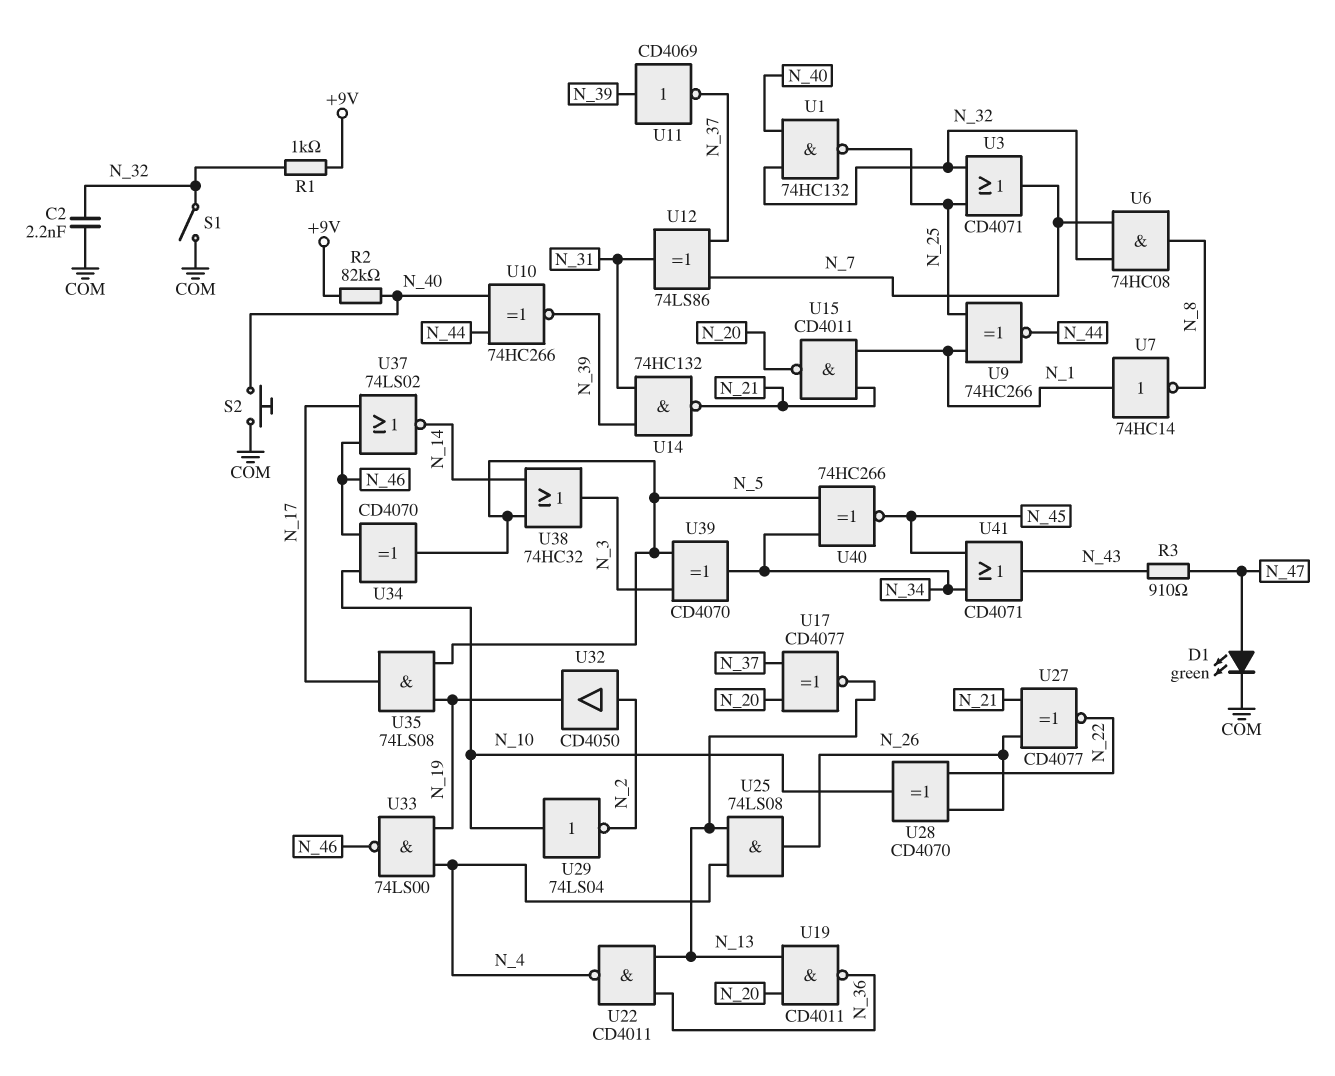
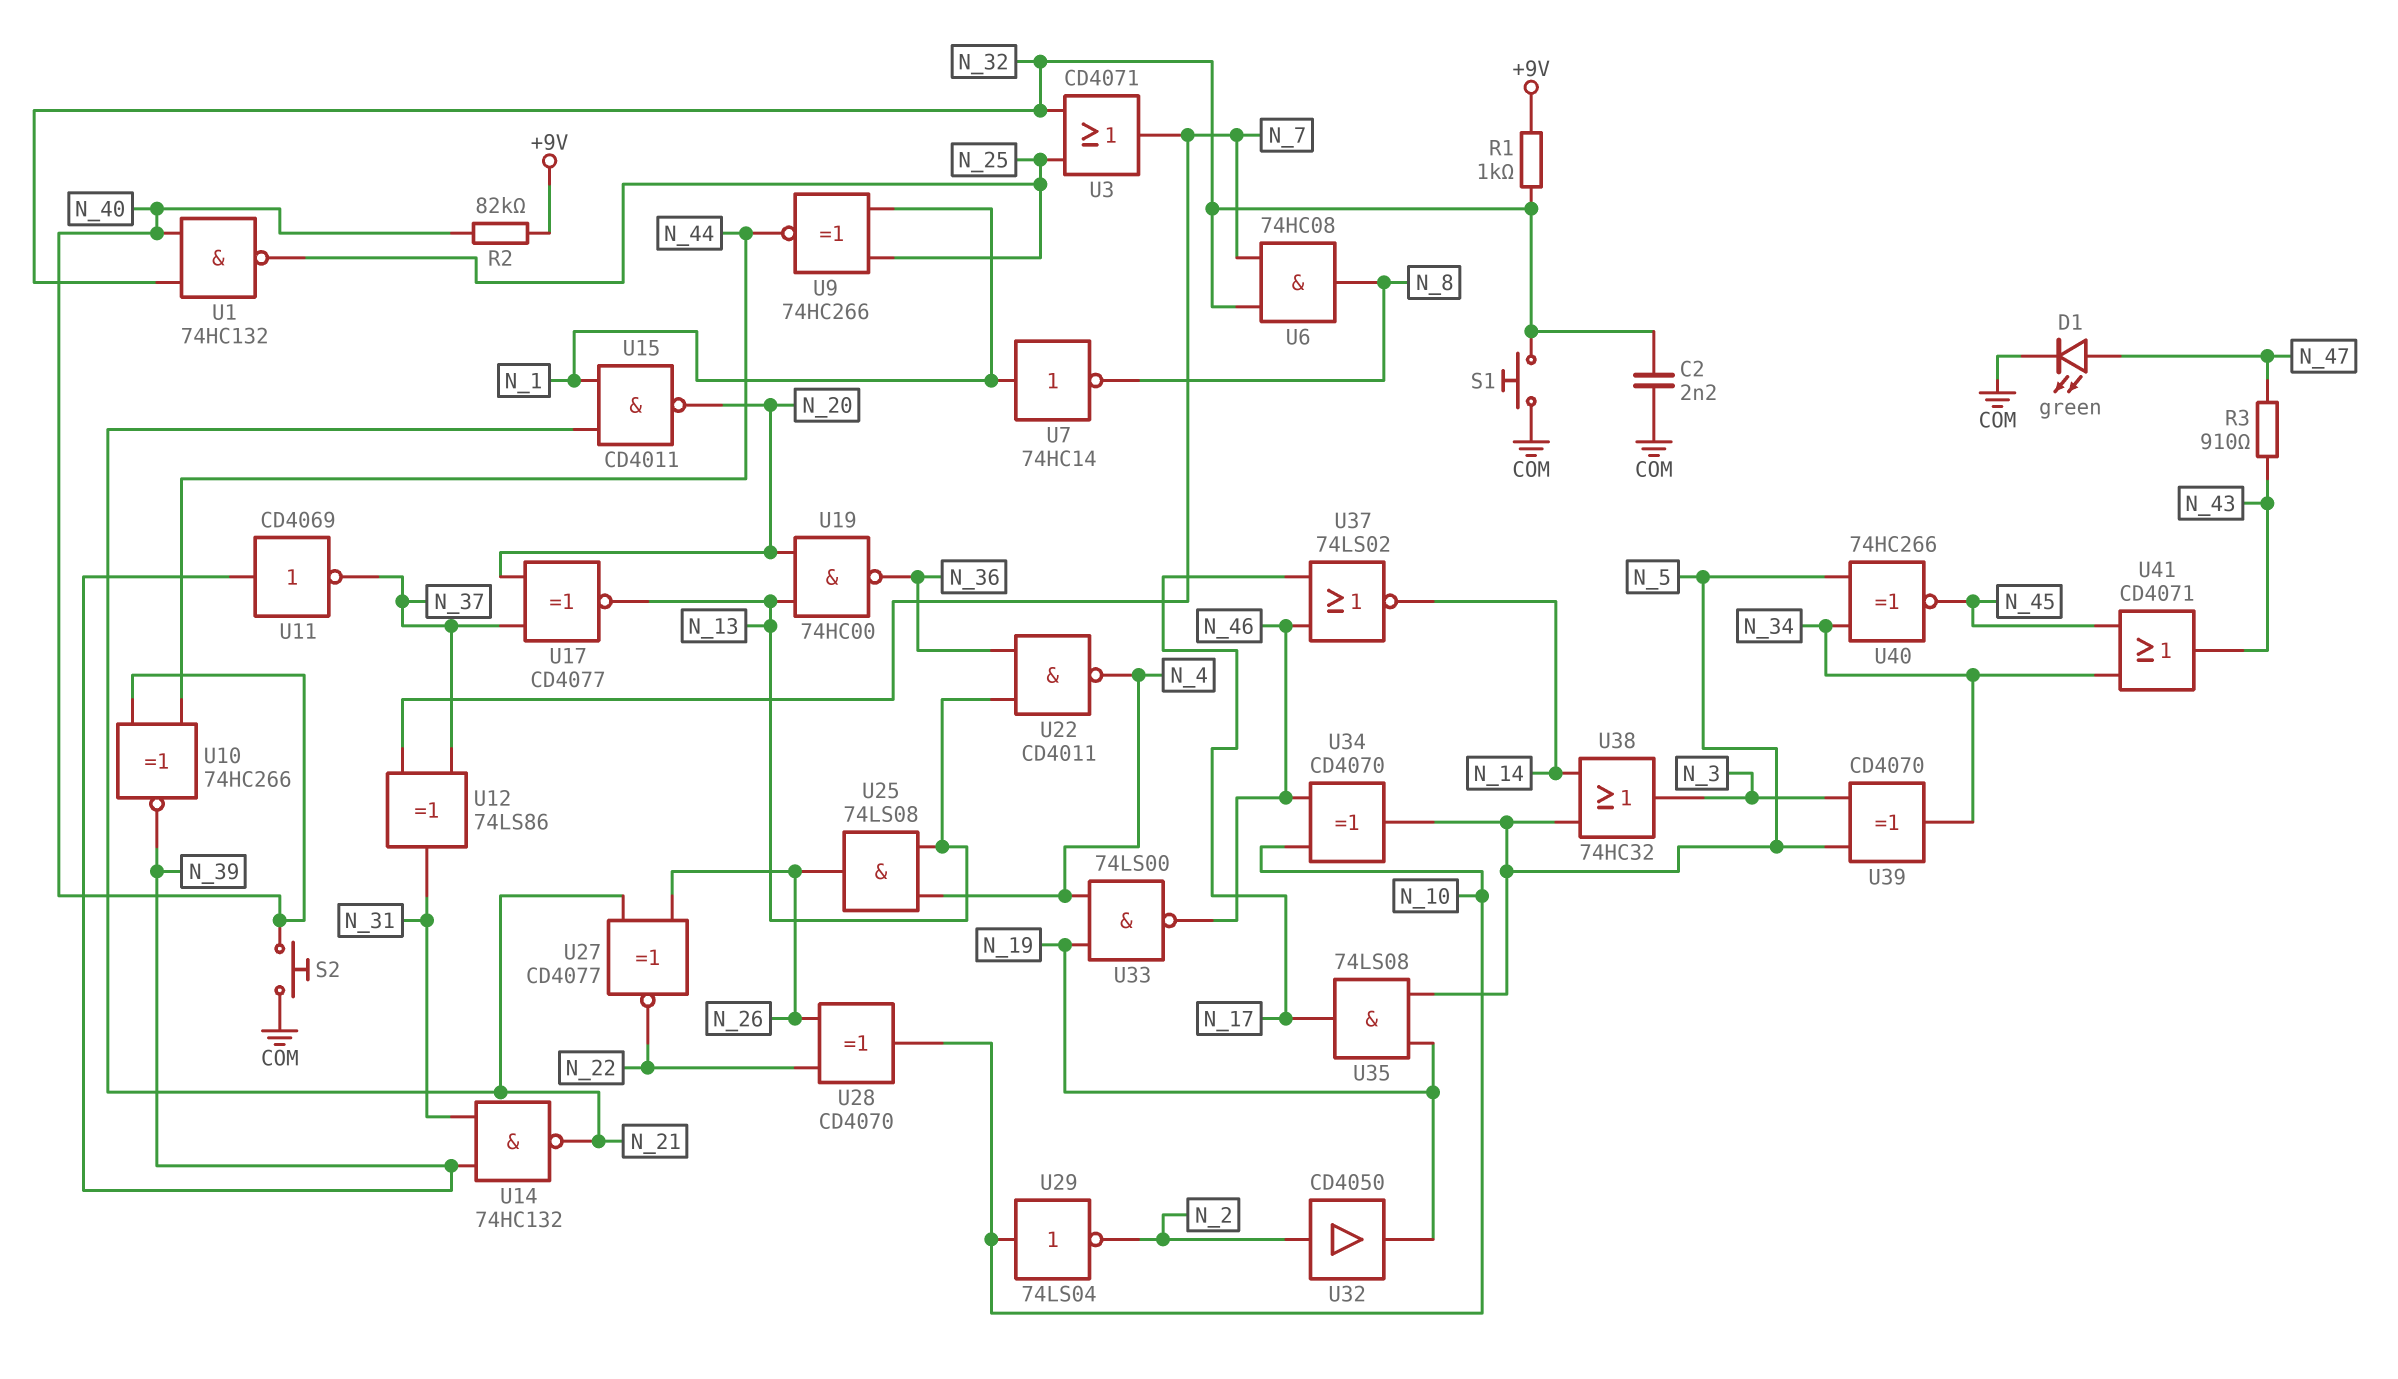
S1: switch (COM, N_32) -> button (COM, N_32)
U19: NAND CD4011 (in N_13, in N_20, out N_36) -> NAND 74HC00 (in N_13, in N_20, out N_36)

